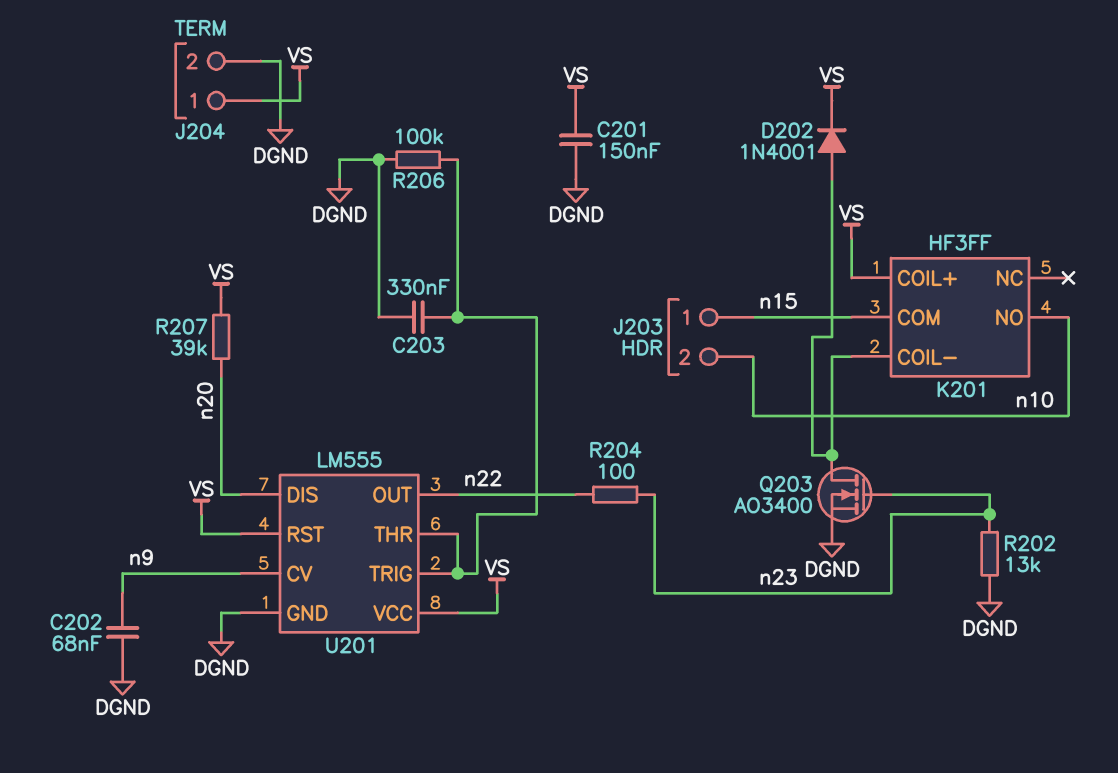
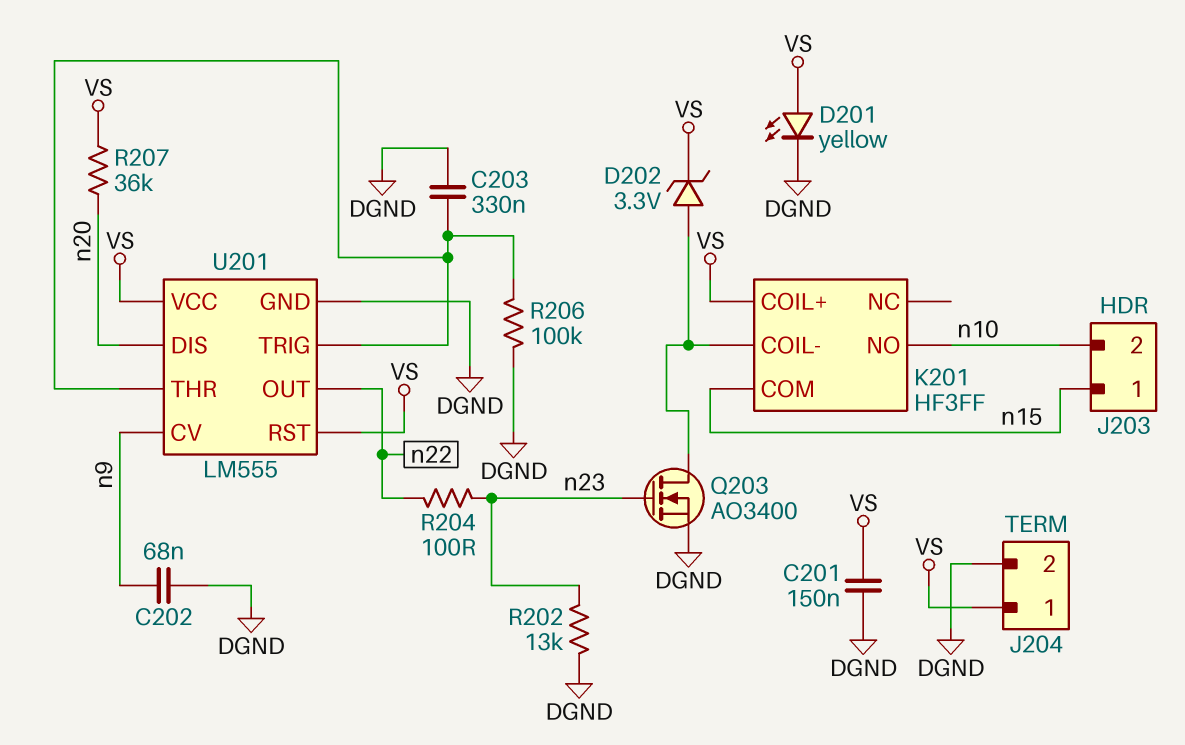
D201: none -> LED yellow (A VS, K DGND)
D202: diode 1N4001 (A K201/COIL-, K VS) -> zener 3.3V (A K201/COIL-, K VS)
R207: 39k (VS, n20) -> 36k (VS, n20)

